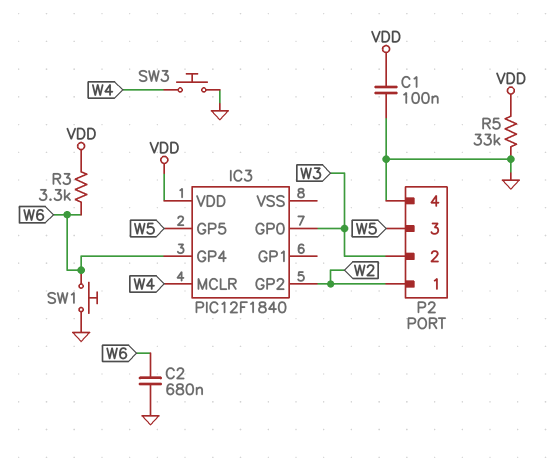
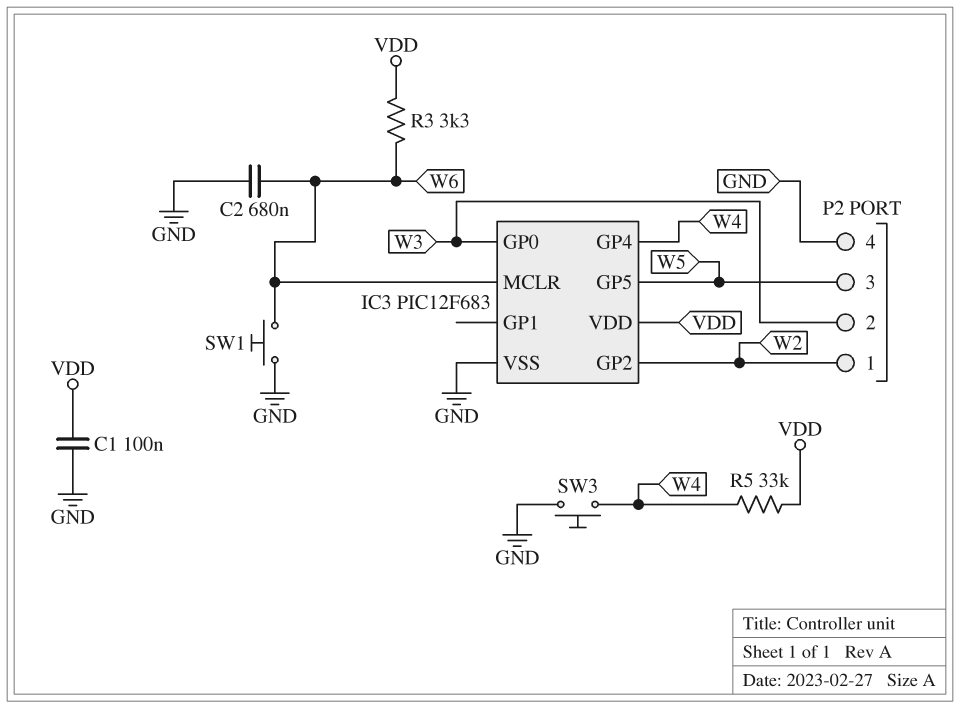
IC3: PIC12F1840 -> PIC12F683
IC3 pin GP4: W6 -> W4
IC3 pin MCLR: W4 -> W6
IC3 pin VSS: none -> GND
R5: 33k (GND, VDD) -> 33k (VDD, W4)

